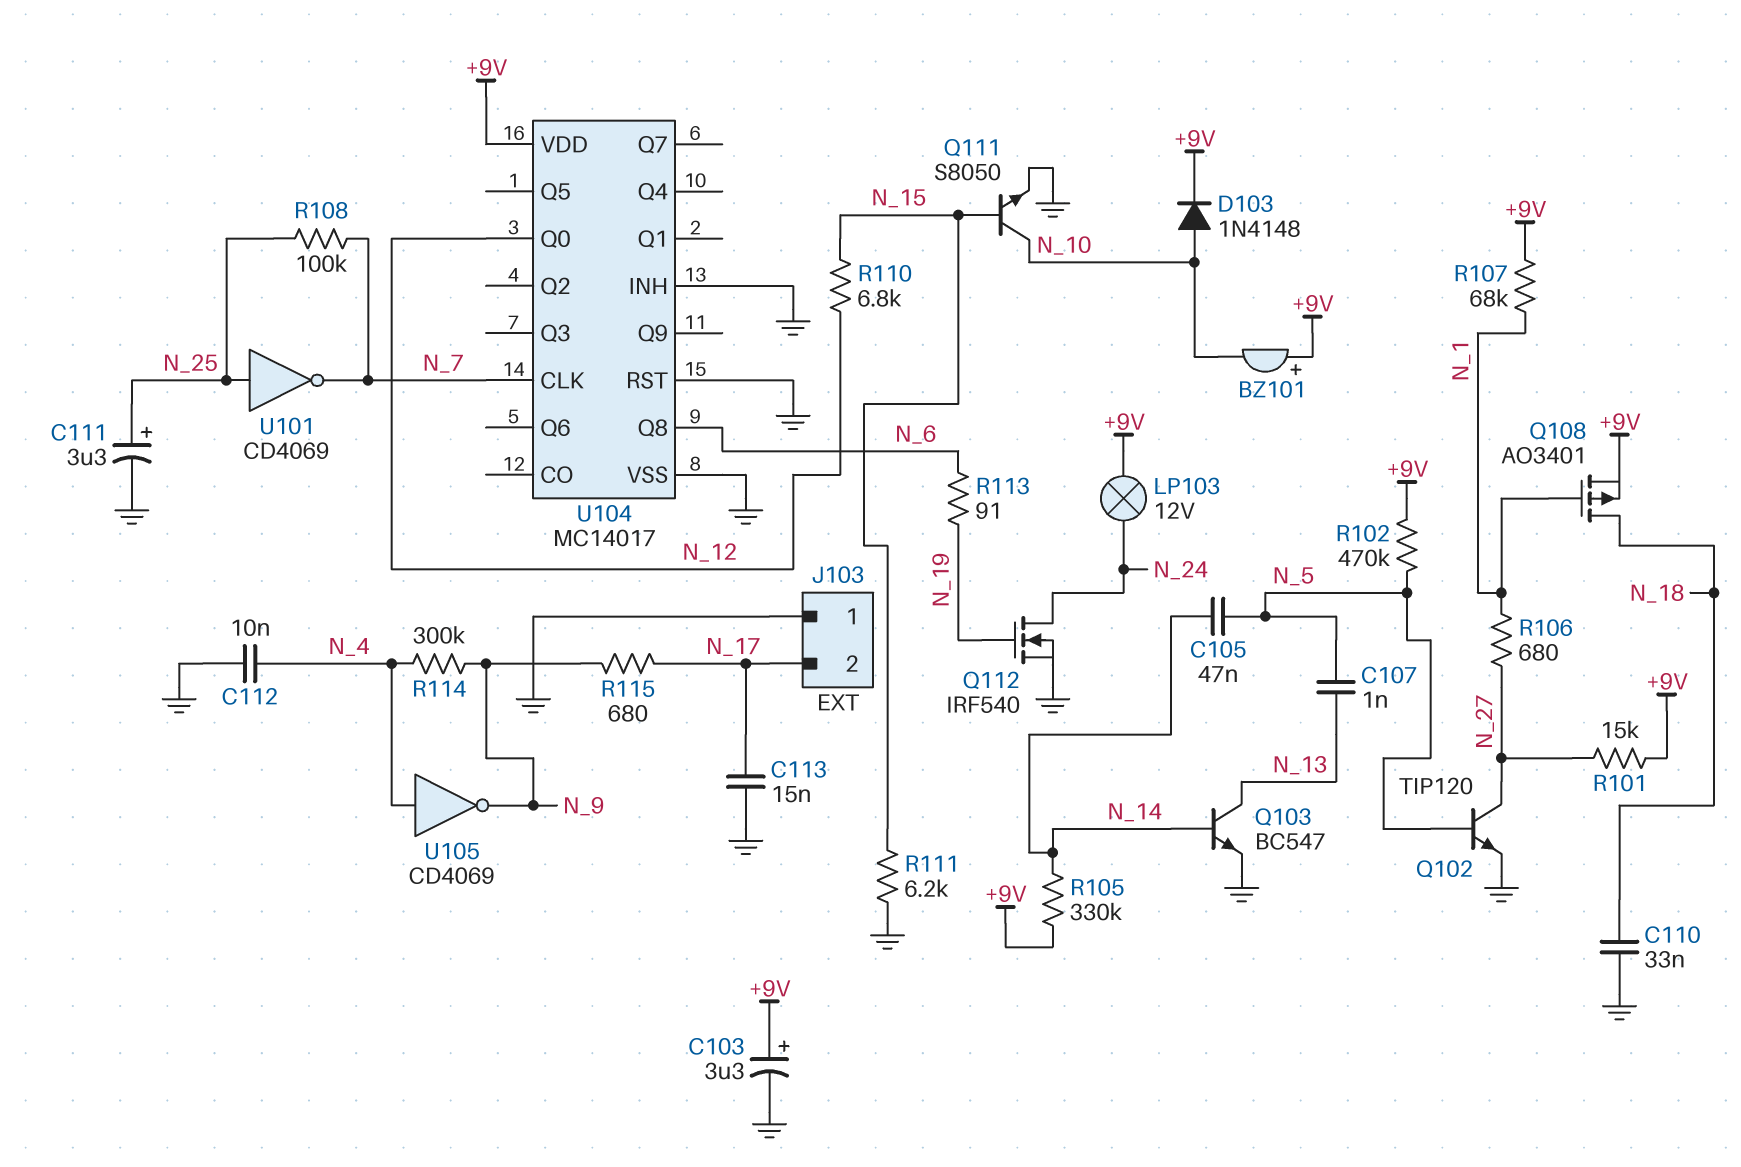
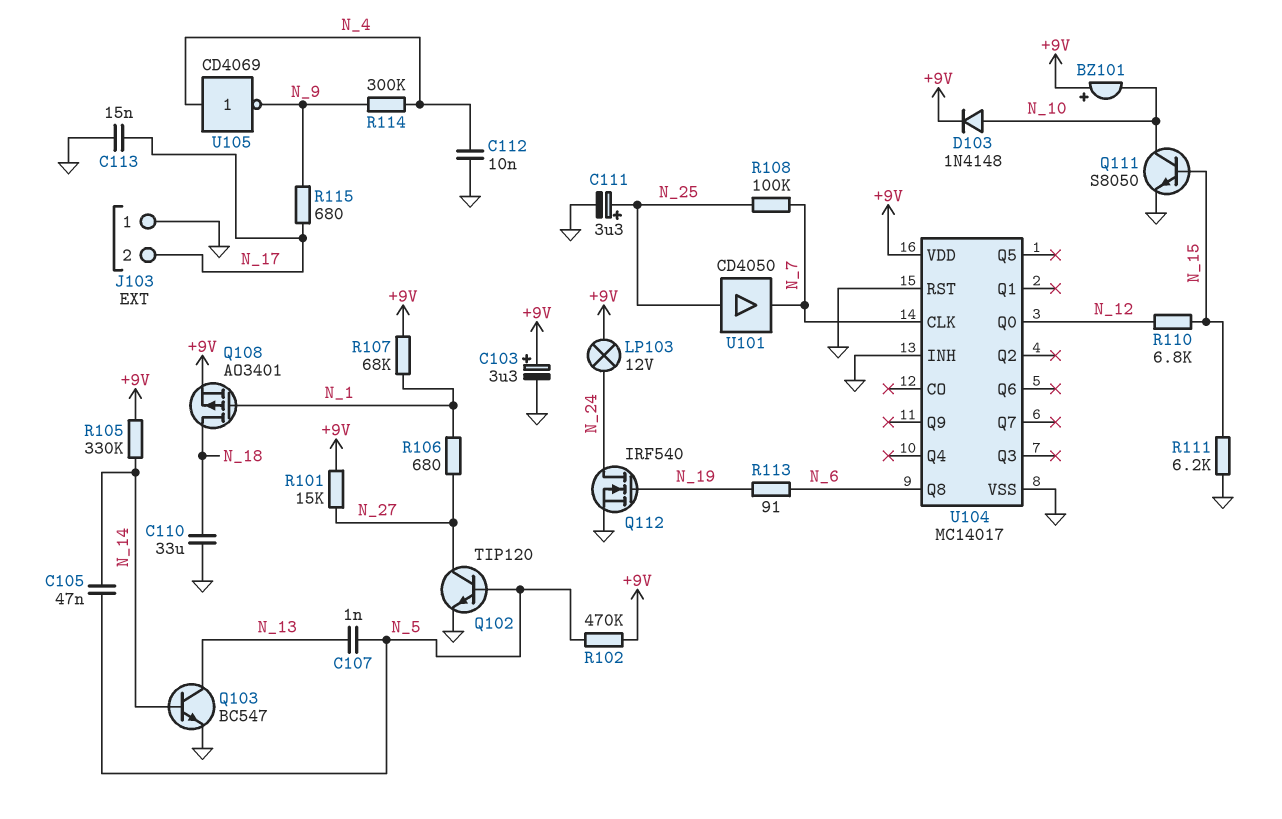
C110: 33nF (GND, N_18) -> 33uF (GND, N_18)
U101: NOT CD4069 (in N_25, out N_7) -> buffer CD4050 (in N_25, out N_7)

